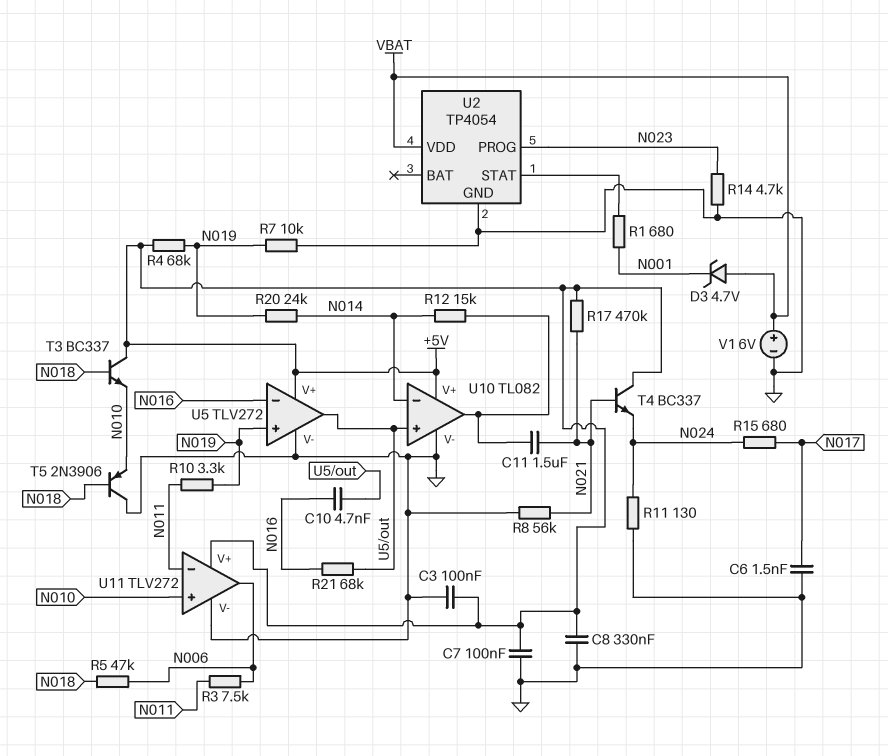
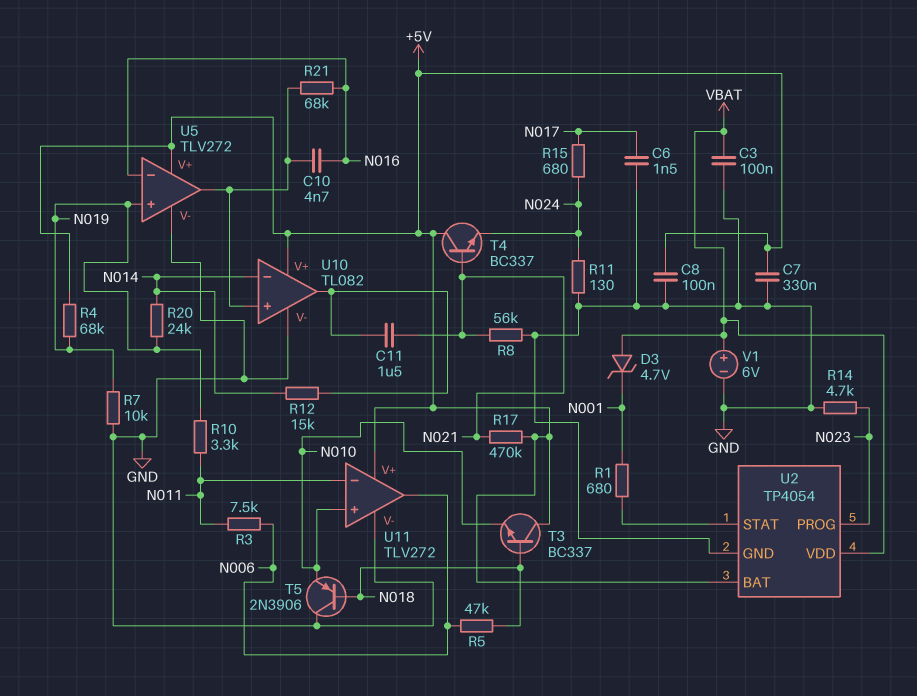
C3: 100nF (+5V, GND) -> 100nF (GND, VBAT)
C7: 100nF (+5V, GND) -> 330nF (+5V, GND)
C8: 330nF (+5V, GND) -> 100nF (+5V, GND)
U2 pin BAT: none -> +5V

